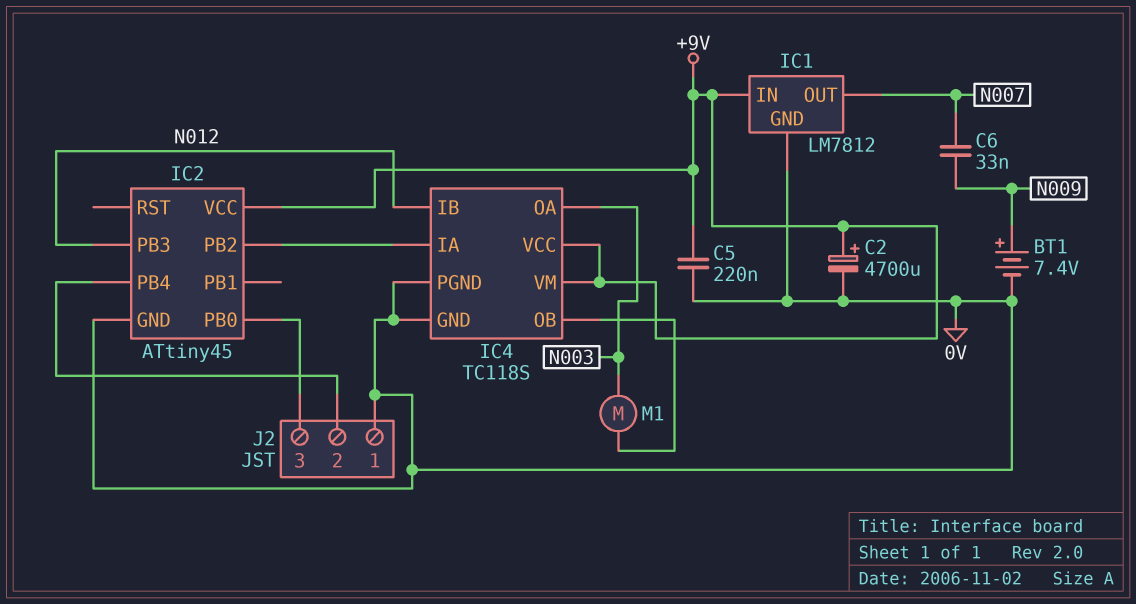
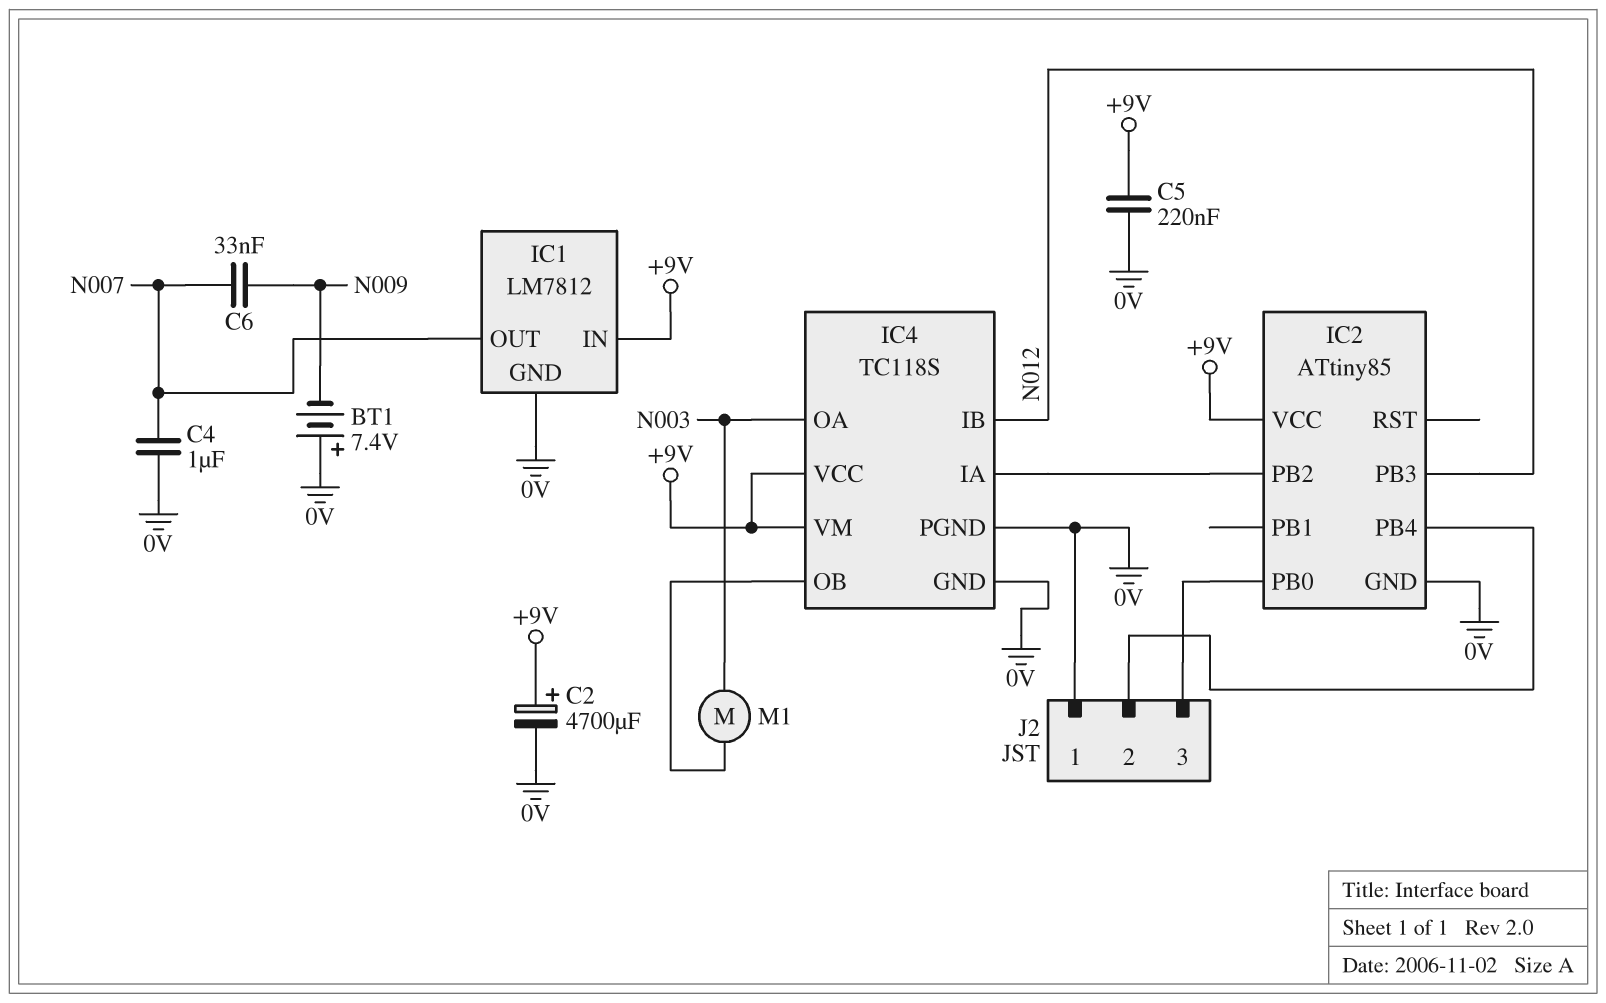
BT1: 7.4V (plus N009, minus 0V) -> 7.4V (plus 0V, minus N009)
C4: none -> 1uF (0V, N007)
IC2: ATtiny45 -> ATtiny85

